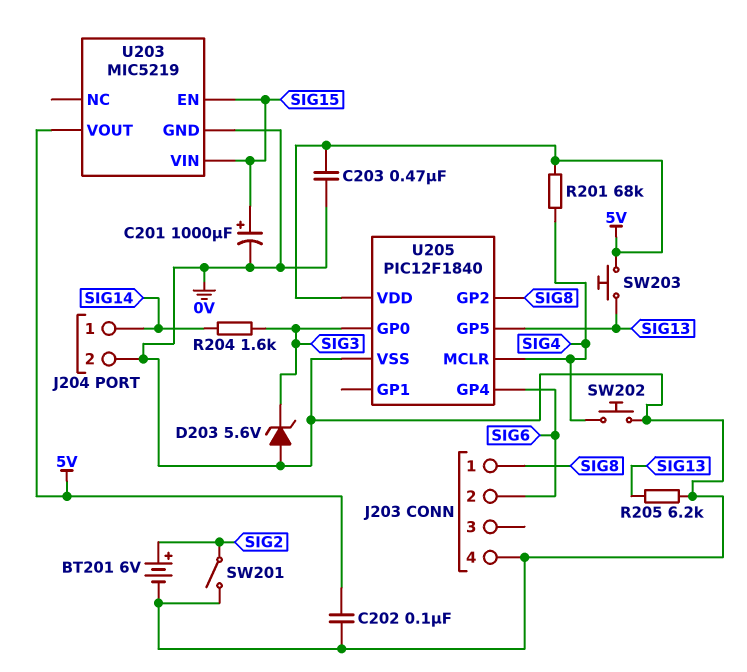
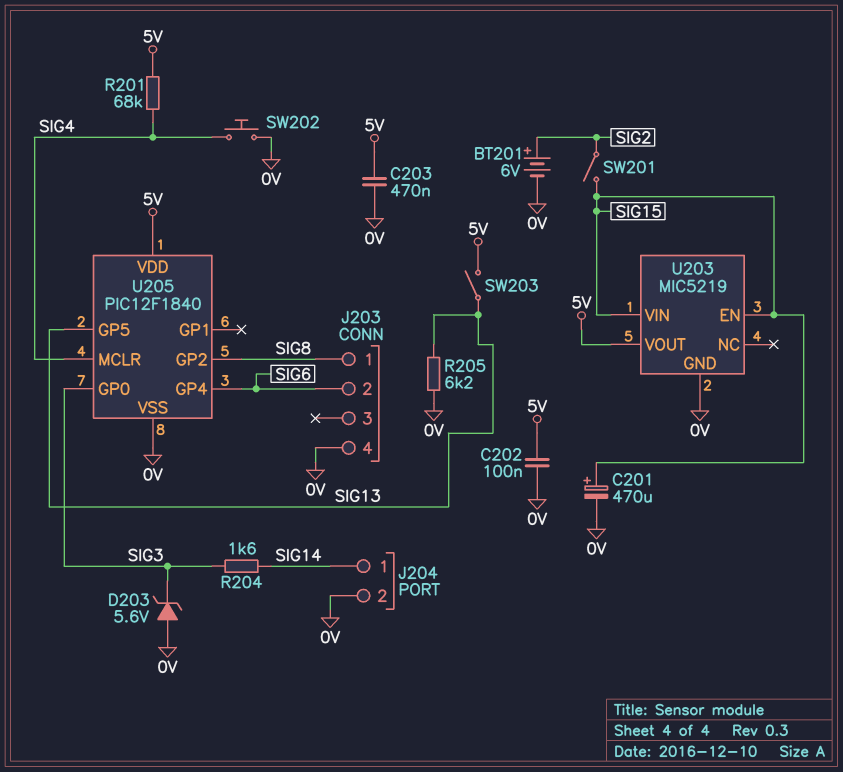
C201: 1000uF (plus SIG15, minus 0V) -> 470uF (plus SIG15, minus 0V)
SW201: switch (0V, SIG2) -> switch (SIG2, SIG15)
SW203: button (5V, SIG13) -> switch (5V, SIG13)

